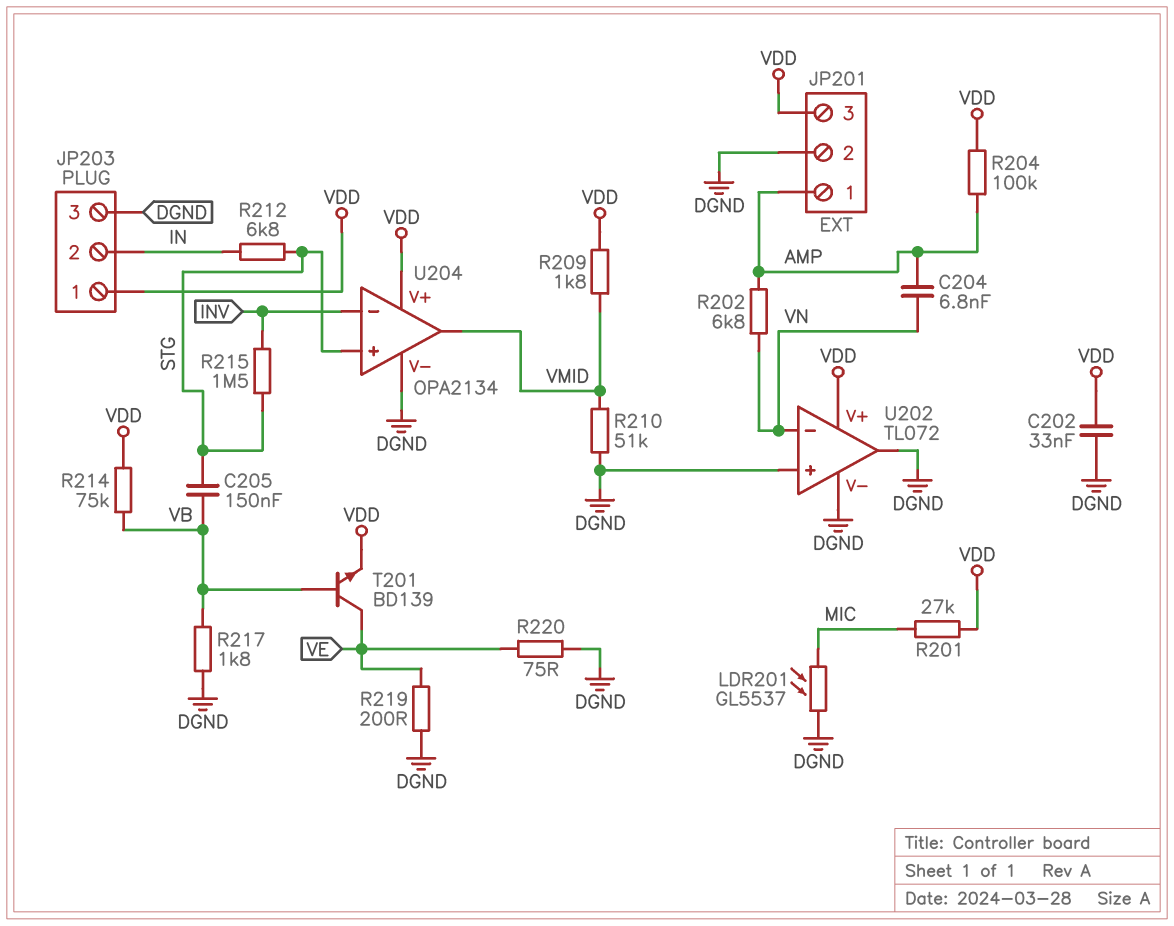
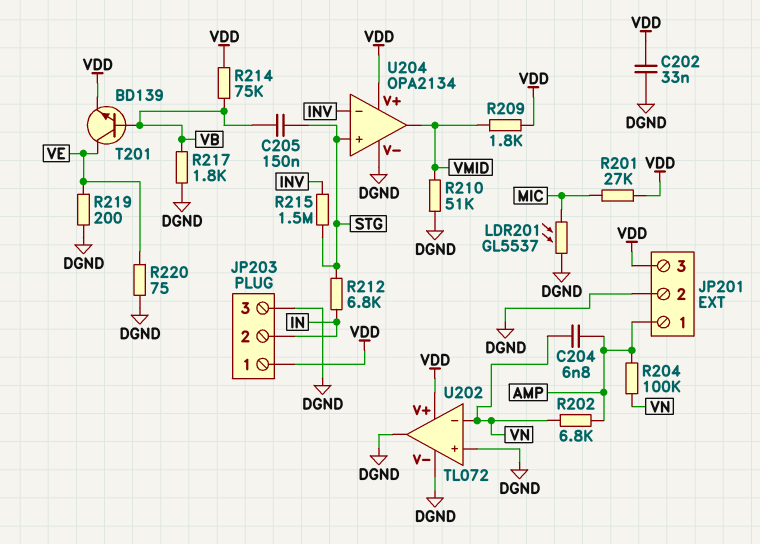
R204: 100k (AMP, VDD) -> 100k (AMP, VN)

